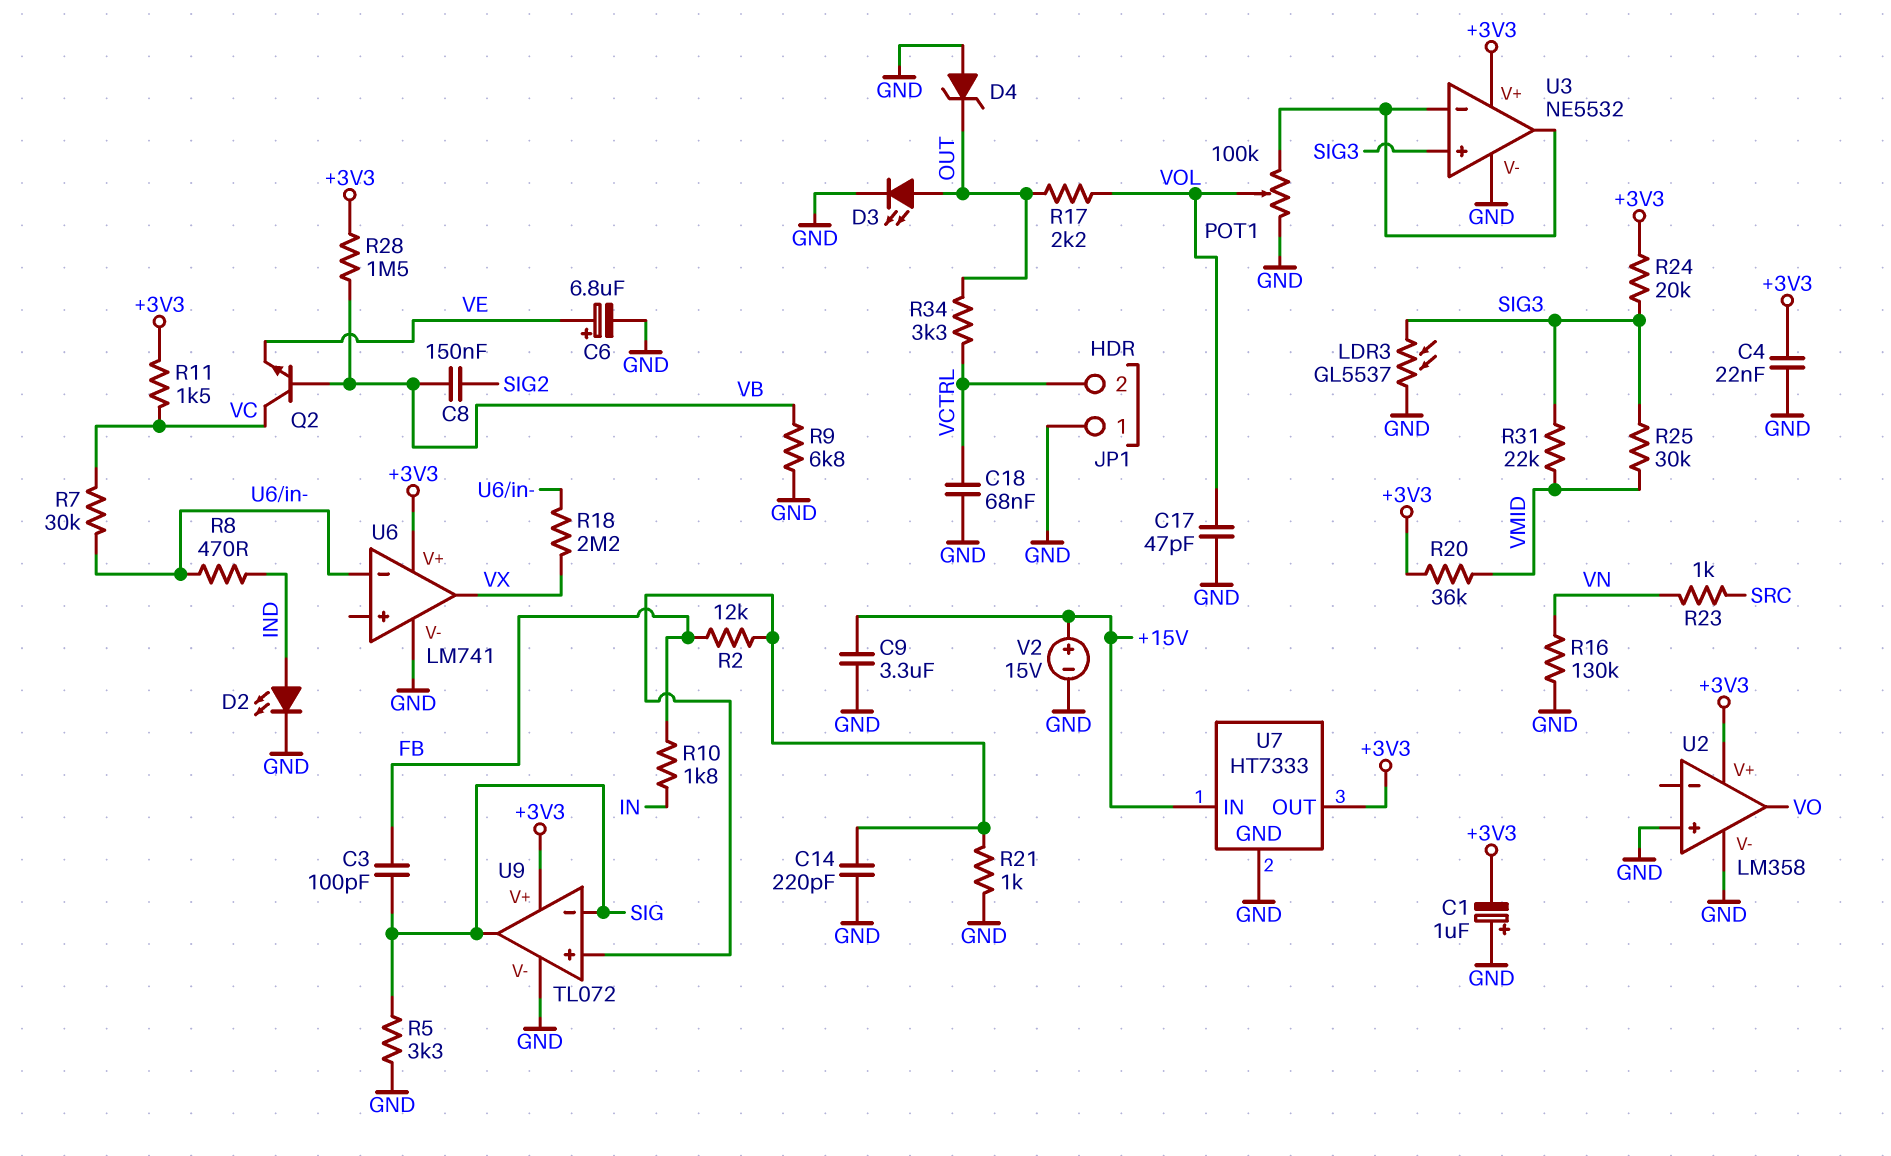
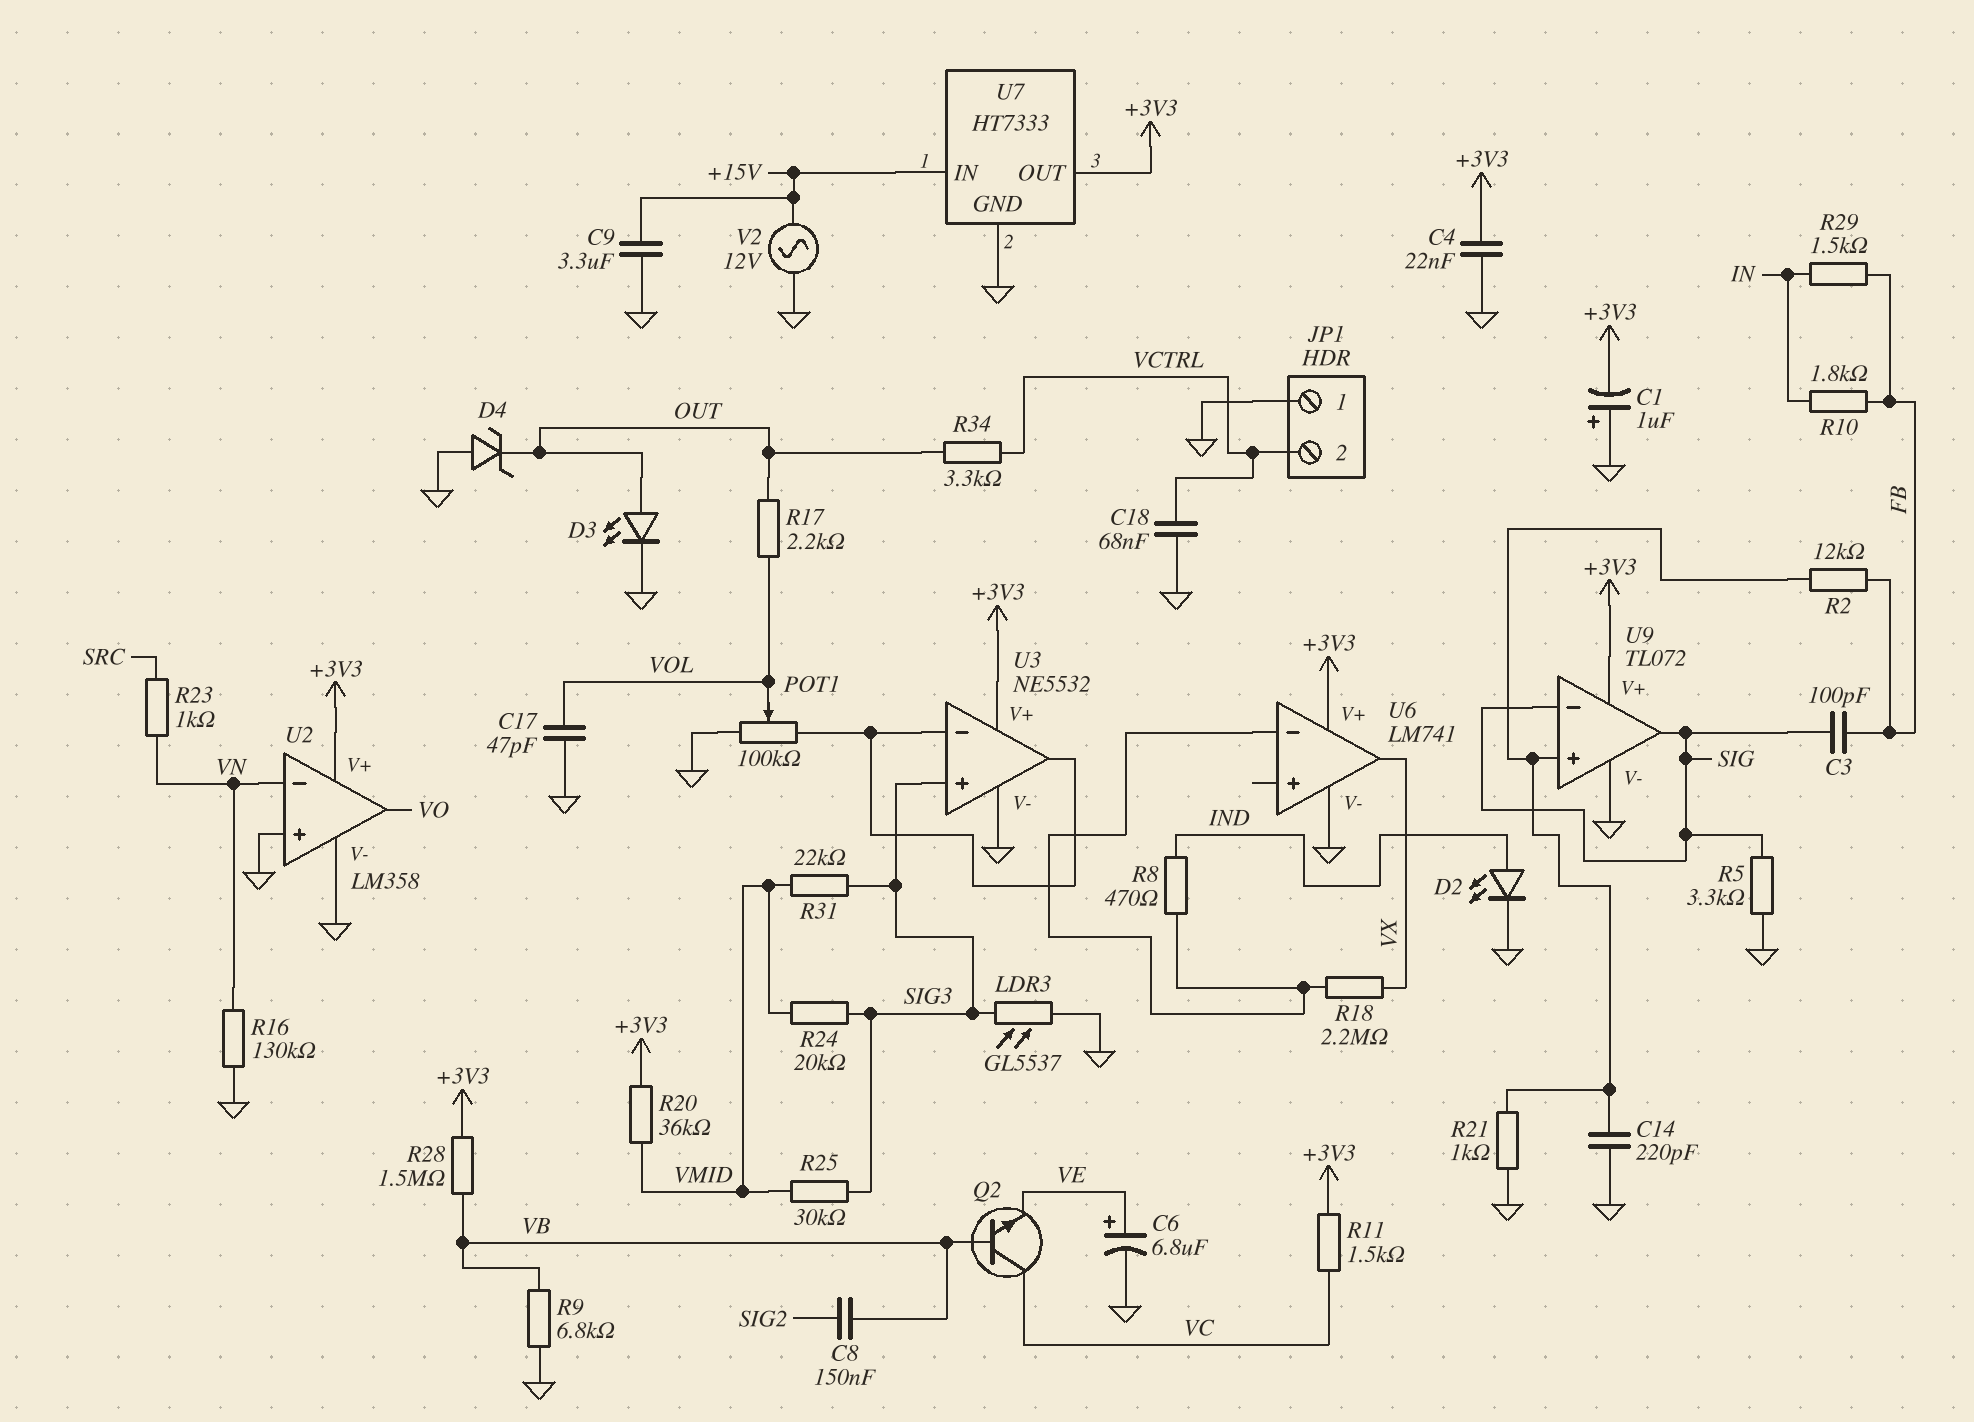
R7: 30k (U6/in-, VC) -> none
R24: 20k (+3V3, SIG3) -> 20k (SIG3, VMID)
R29: none -> 1.5k (FB, IN)
U2 pin in-: none -> VN
V2: 15V (plus +15V, minus GND) -> AC 12V (+15V, GND)

